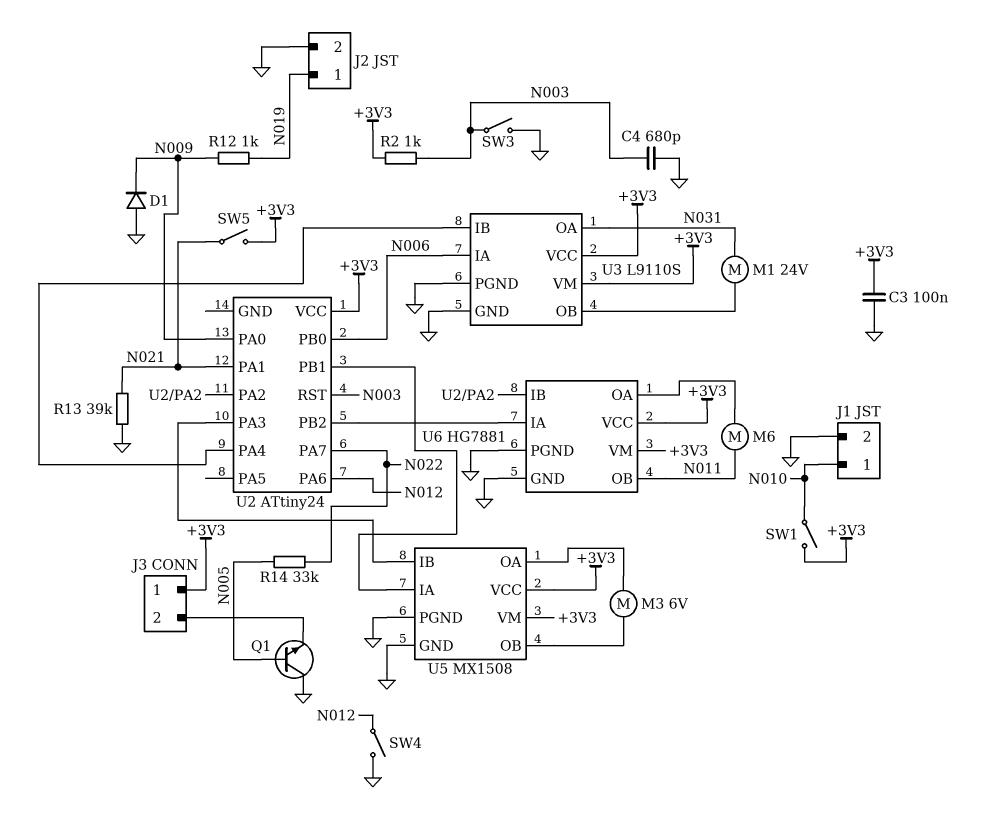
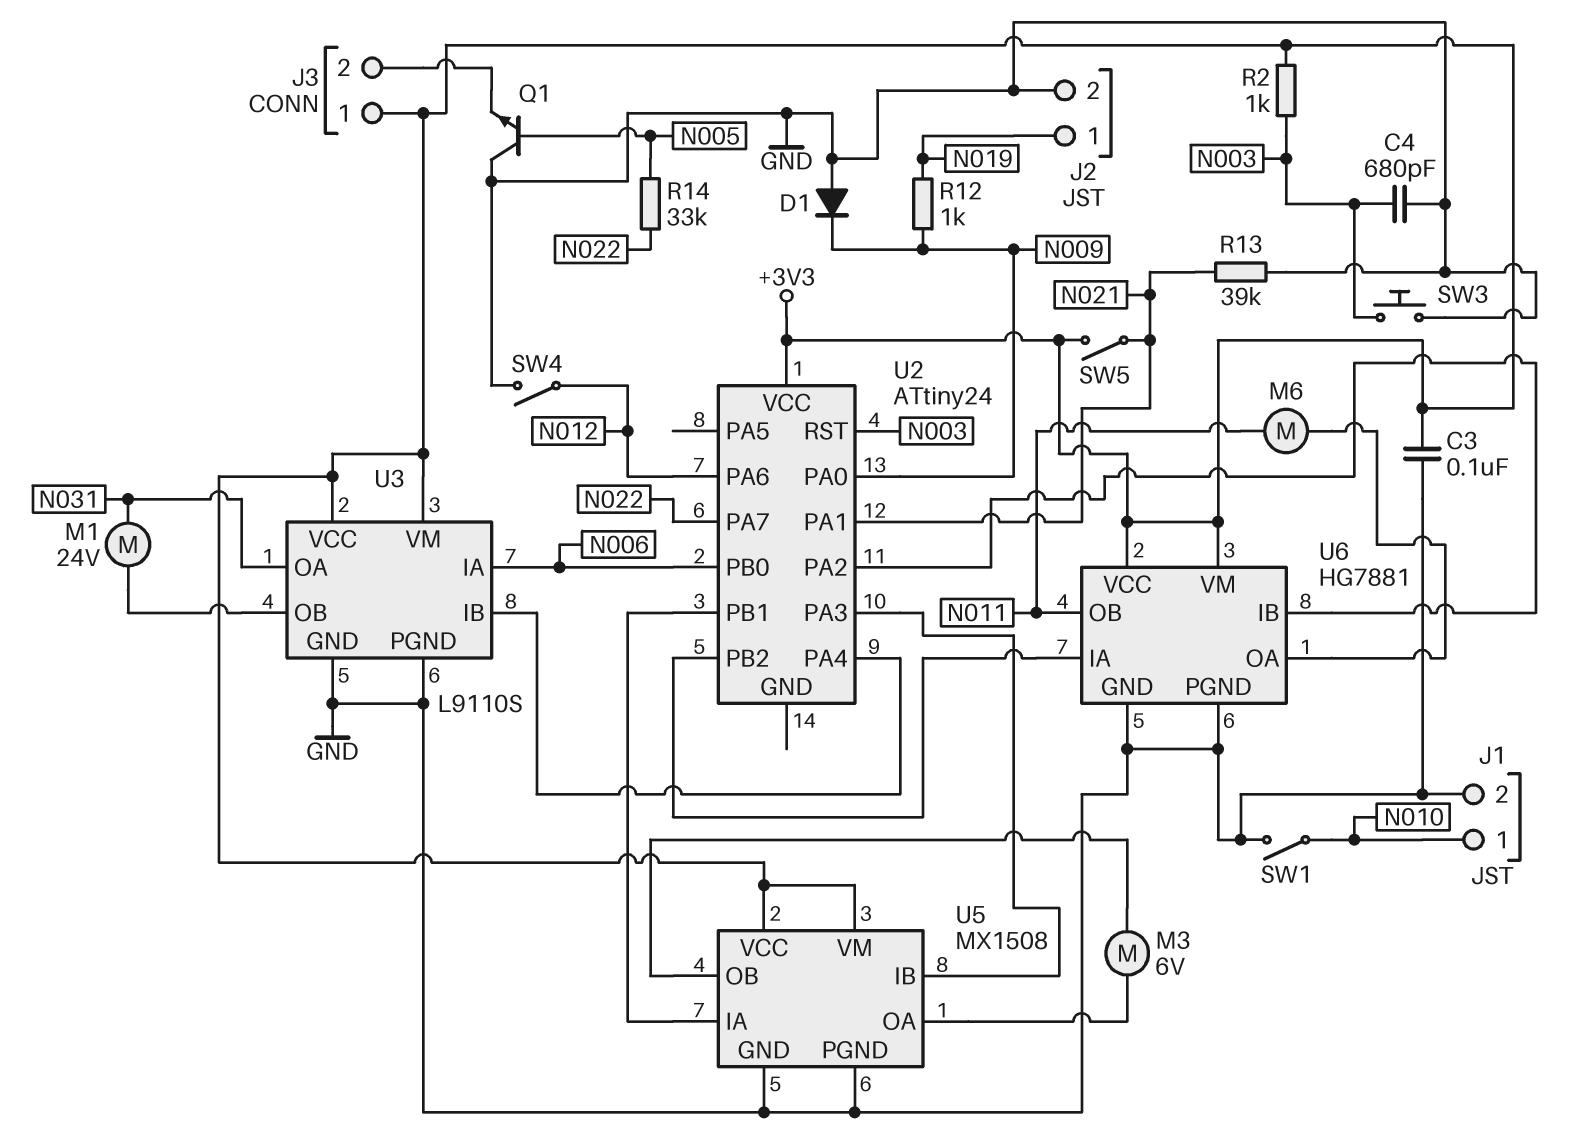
SW1: switch (+3V3, N010) -> switch (GND, N010)
SW3: switch (GND, N003) -> button (GND, N003)

